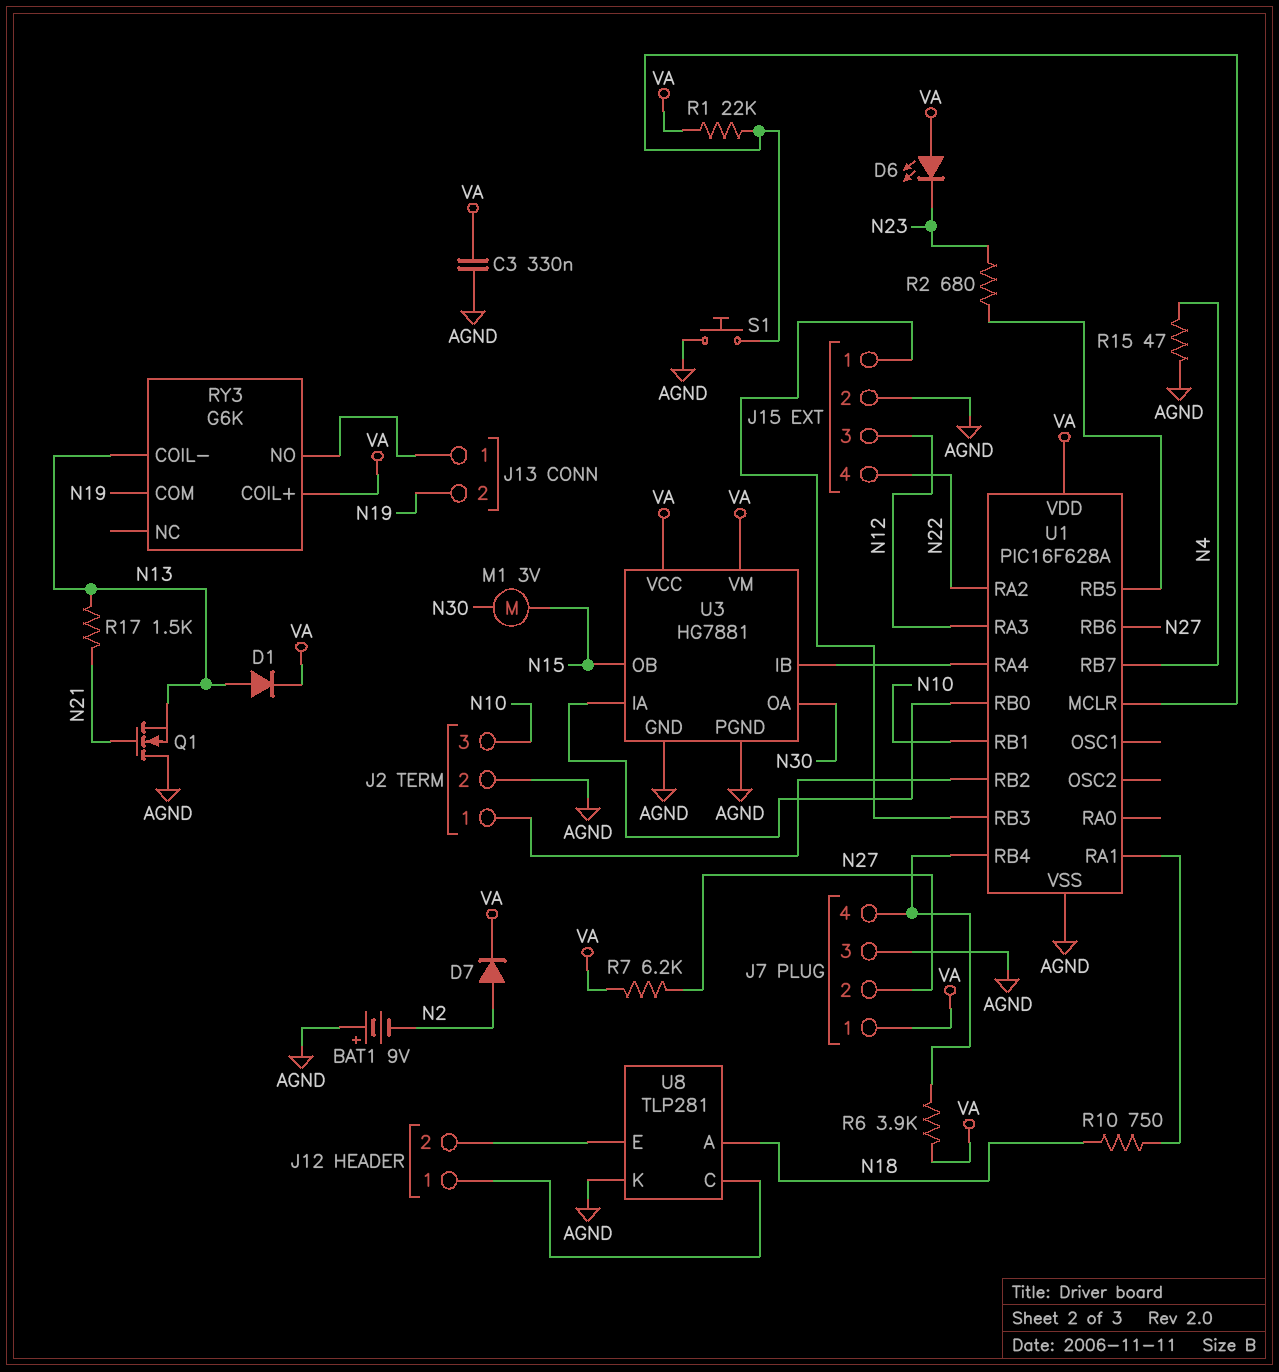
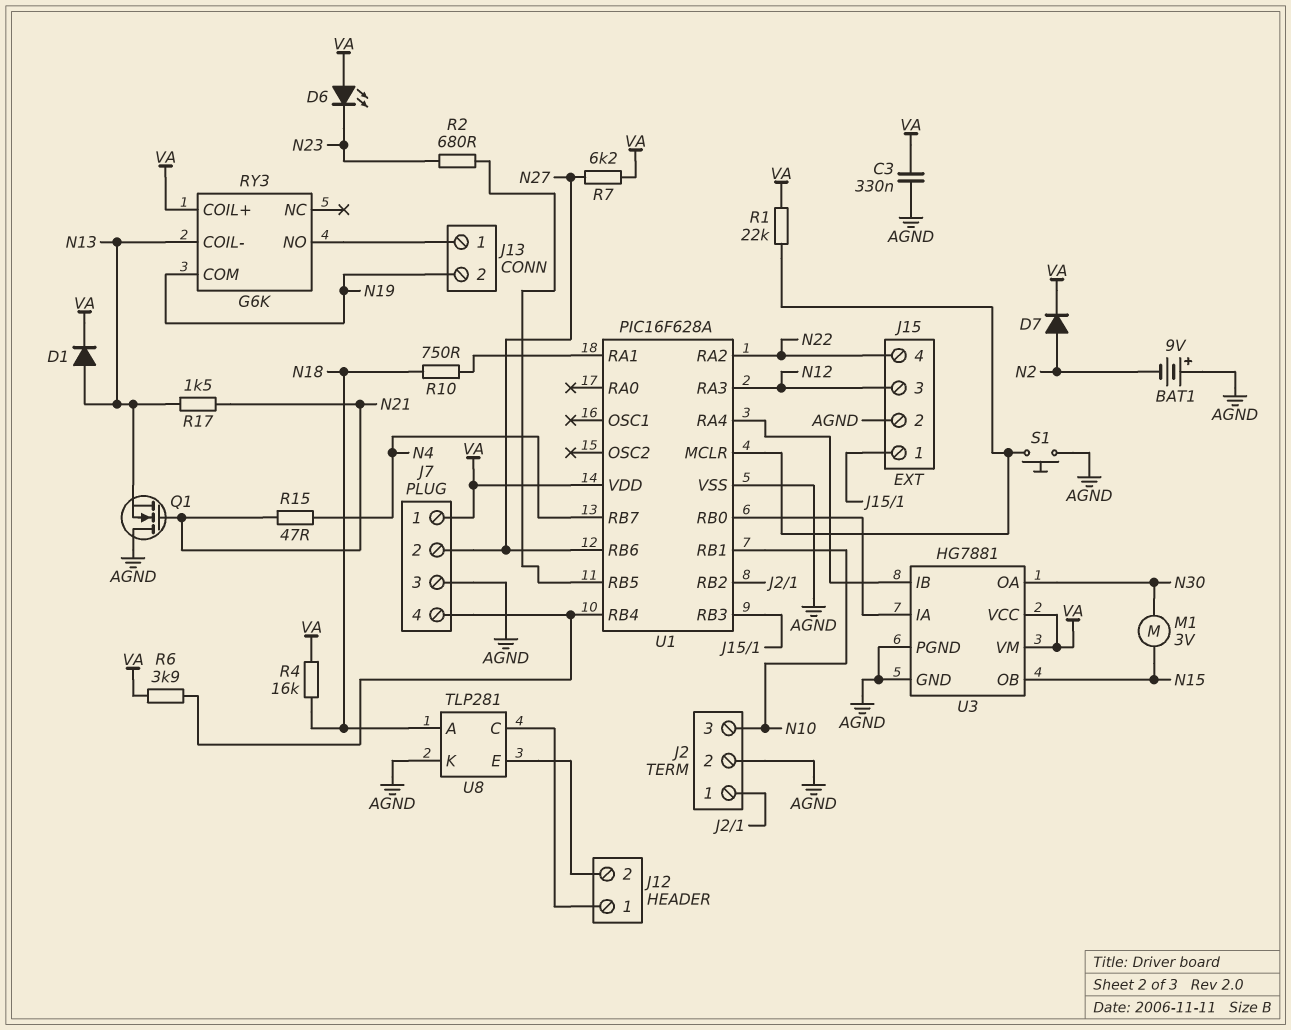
R4: none -> 16k (N18, VA)
R15: 47 (AGND, N4) -> 47 (N4, N21)

